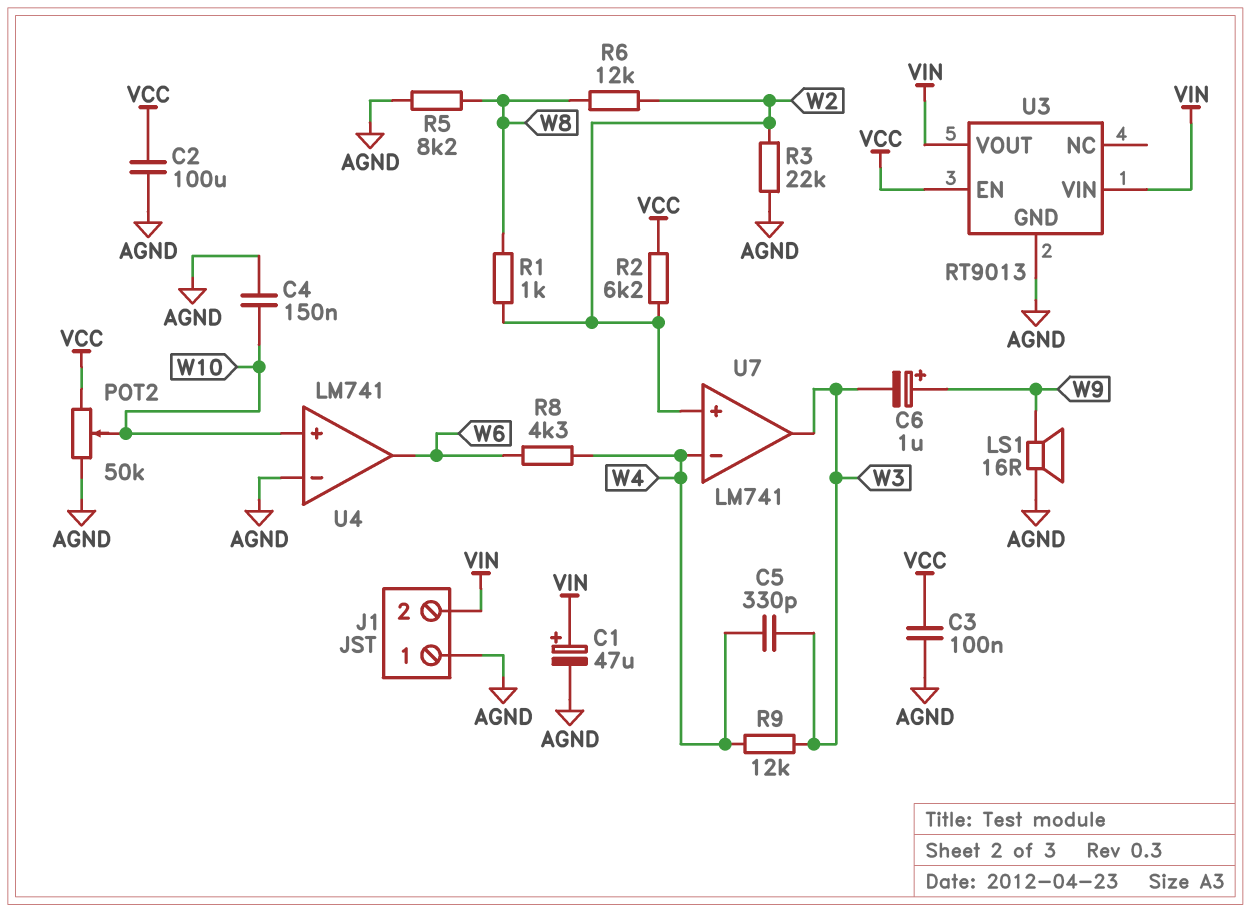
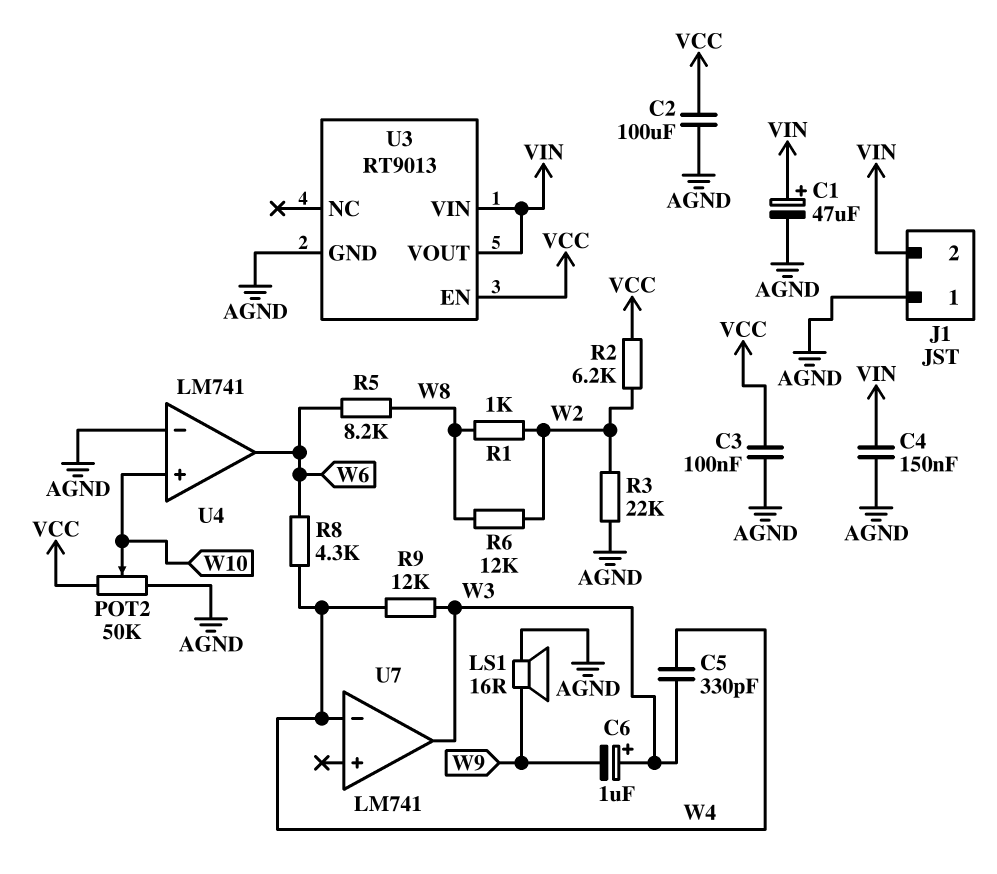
C4: 150nF (AGND, W10) -> 150nF (AGND, VIN)
C6: 1uF (plus W9, minus W3) -> 1uF (plus W3, minus W9)
R5: 8.2k (AGND, W8) -> 8.2k (W6, W8)
U7 pin in+: W2 -> none

